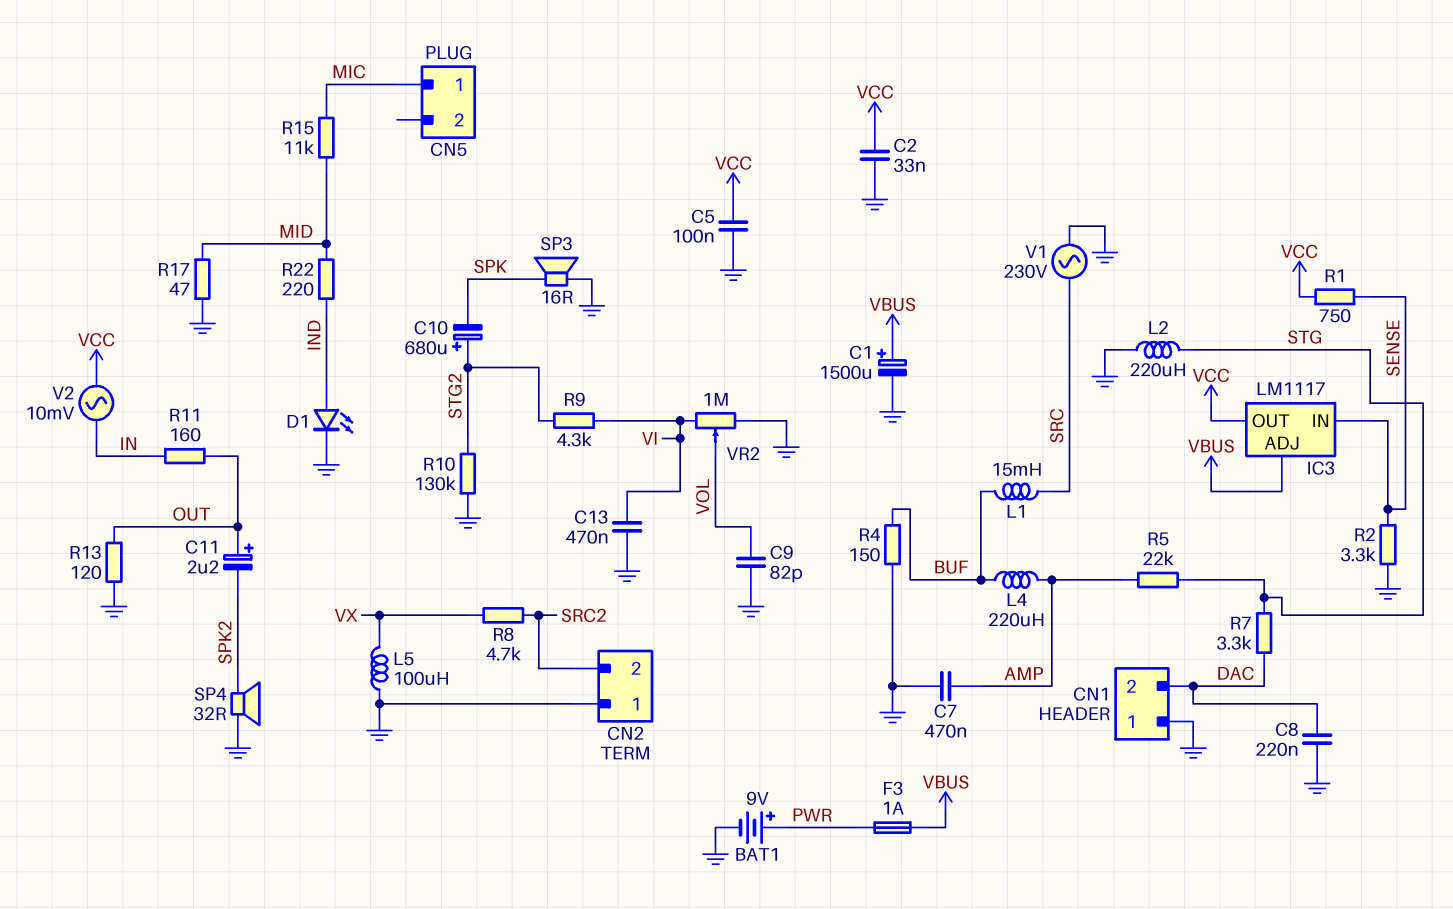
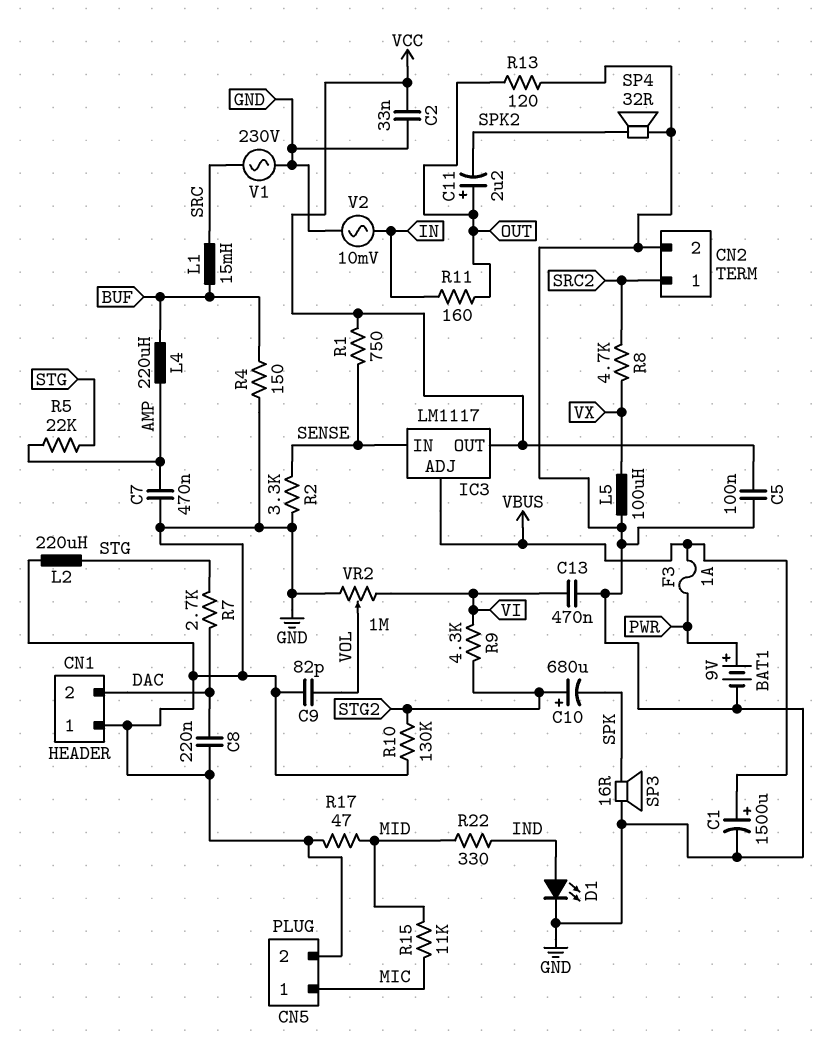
CN2 pin 1: GND -> SRC2
CN2 pin 2: SRC2 -> GND
CN5 pin 2: none -> GND
R7: 3.3k (DAC, STG) -> 2.7k (DAC, STG)
R22: 220 (IND, MID) -> 330 (IND, MID)
V2: AC 10mV (IN, VCC) -> AC 10mV (GND, IN)

